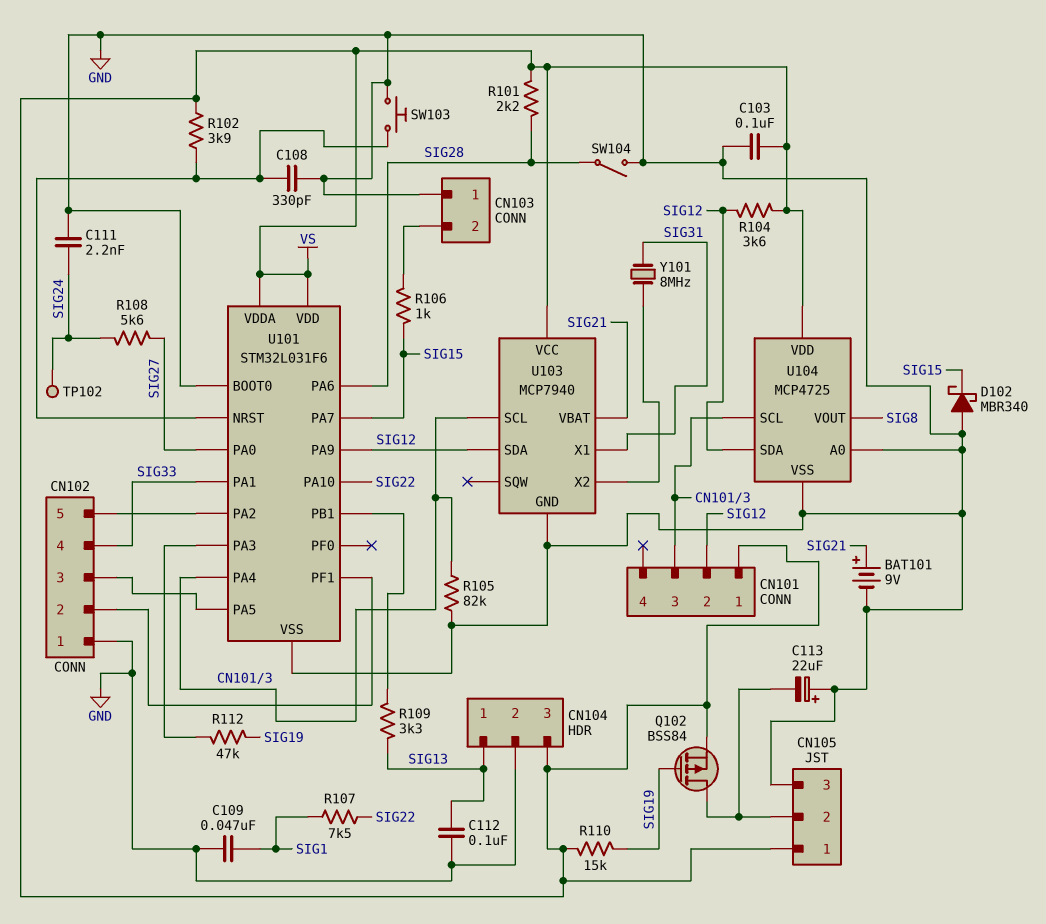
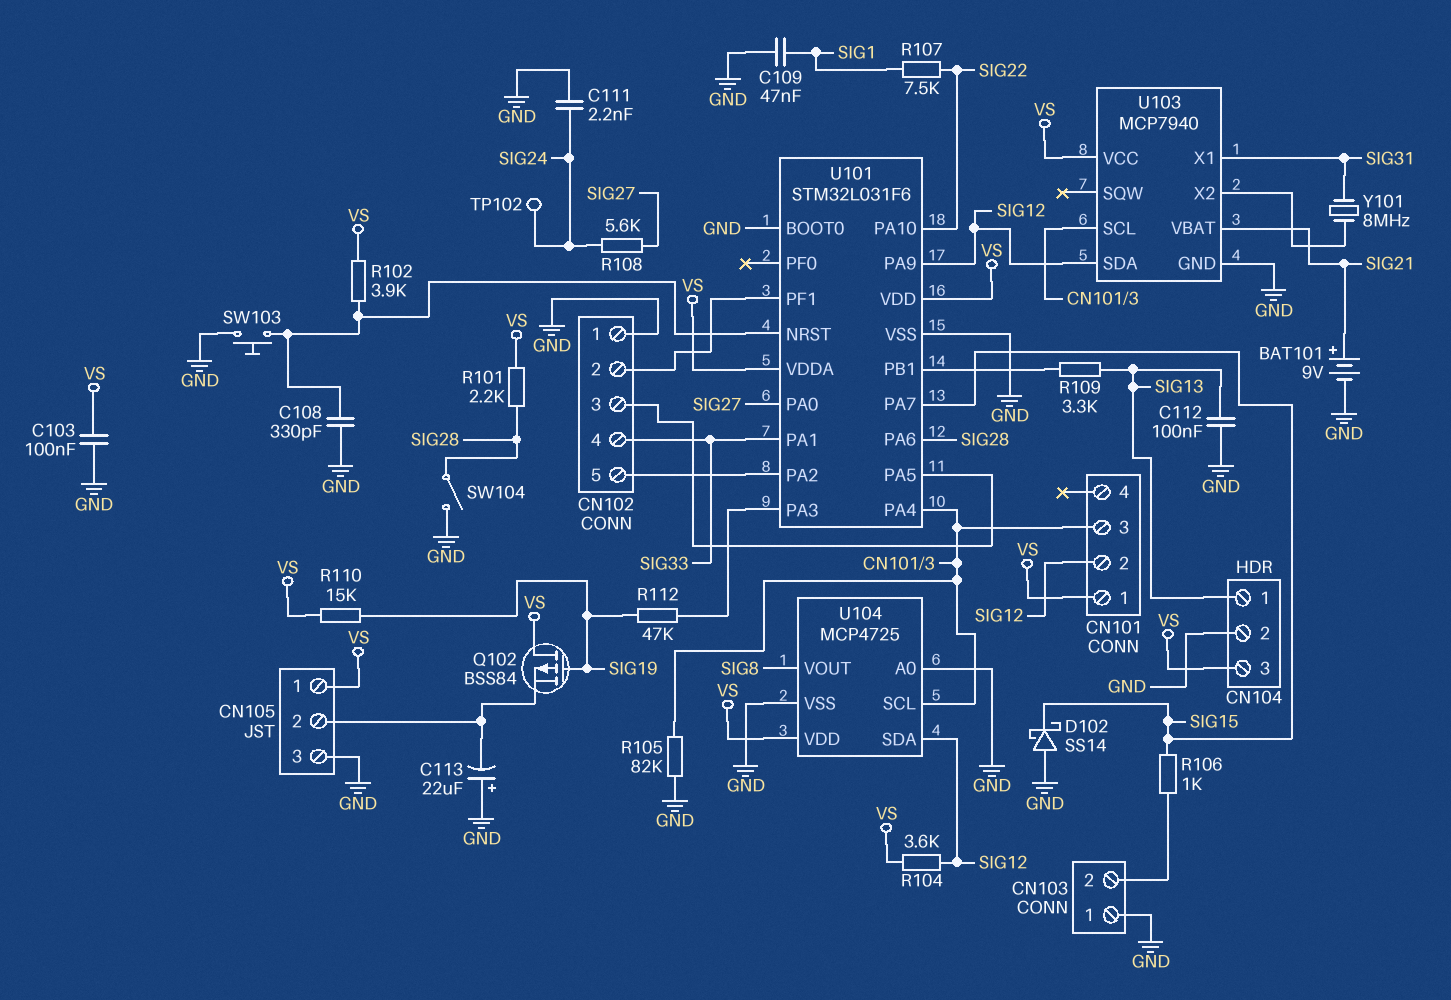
D102: schottky MBR340 (A GND, K SIG15) -> schottky SS14 (A GND, K SIG15)
Q102: PMOS BSS84 (G SIG19, D CN105/2, S VS) -> PMOS BSS84 (G SIG19, D VS, S CN105/2)

